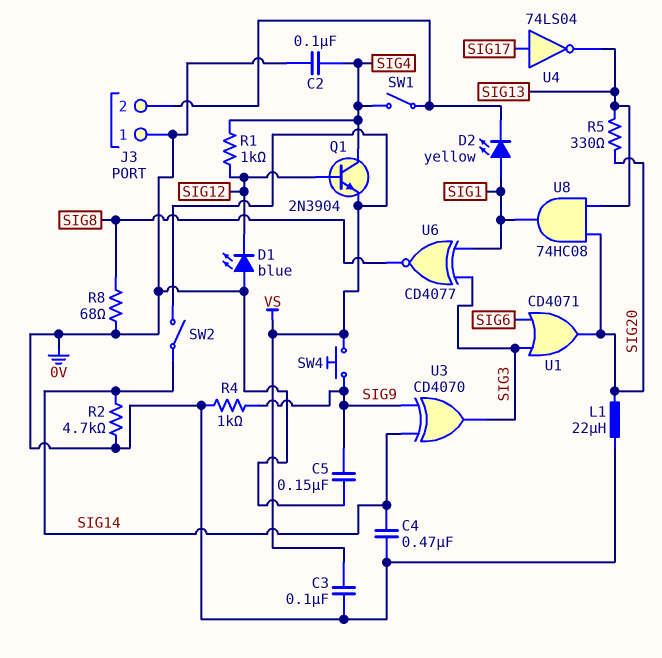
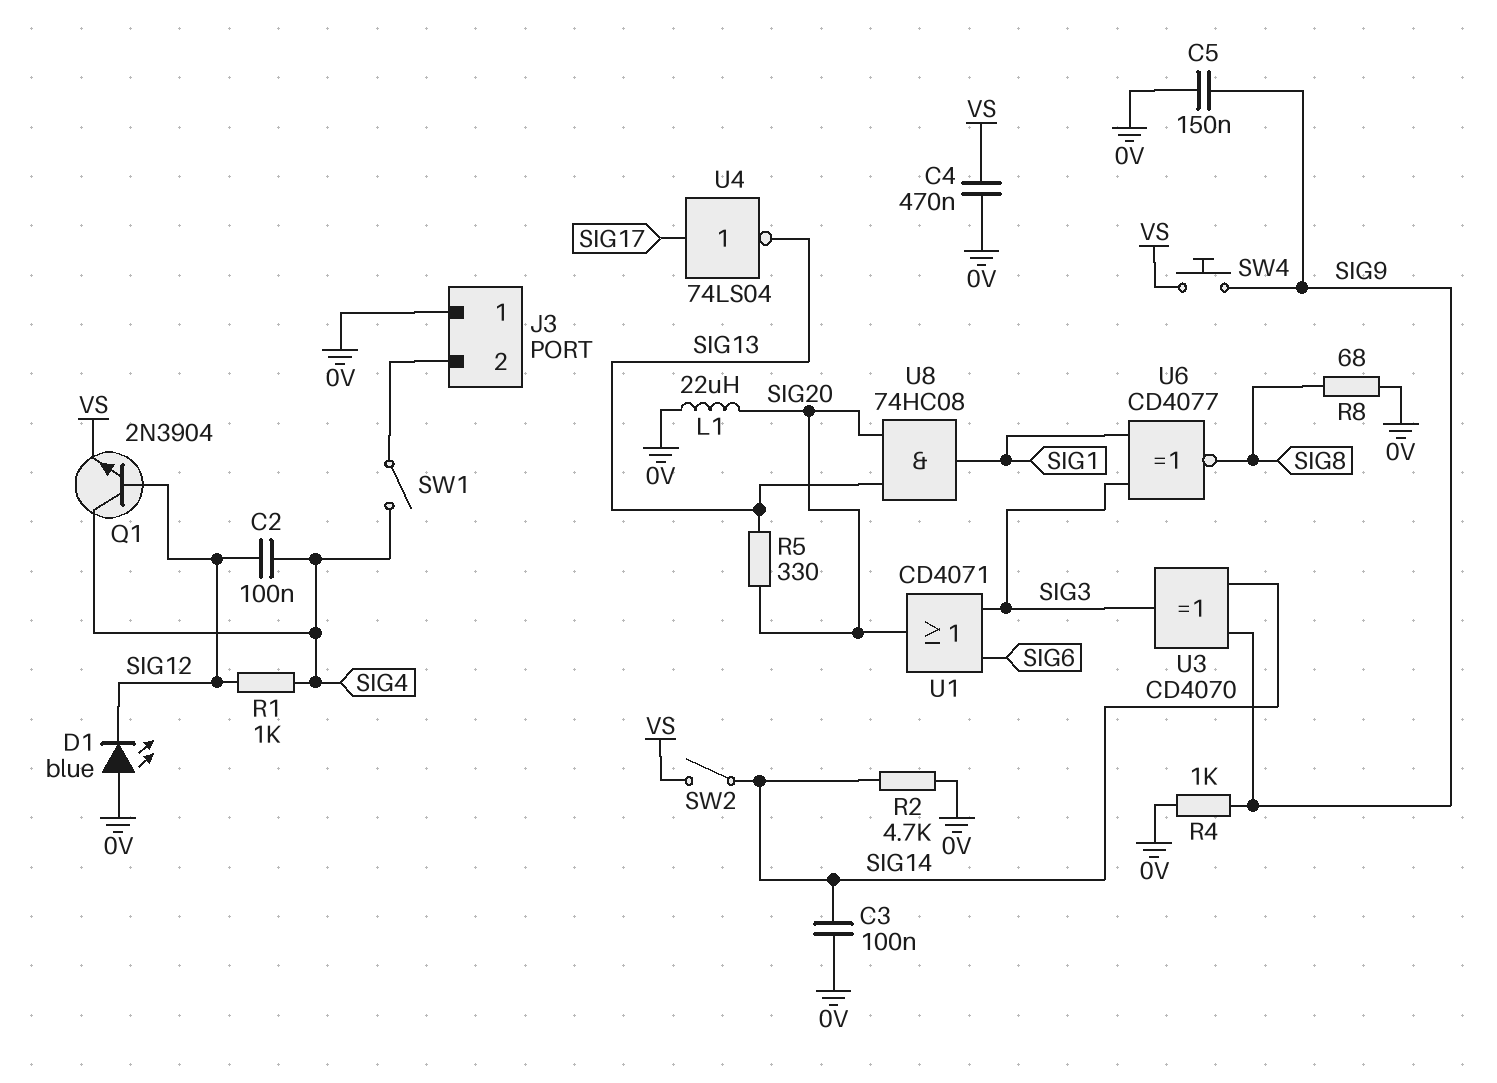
C2: 100nF (0V, SIG4) -> 100nF (SIG4, SIG12)
C3: 100nF (0V, VS) -> 100nF (0V, SIG14)
C4: 470nF (0V, SIG14) -> 470nF (0V, VS)
D2: LED yellow (A SIG1, K J3/2) -> none

